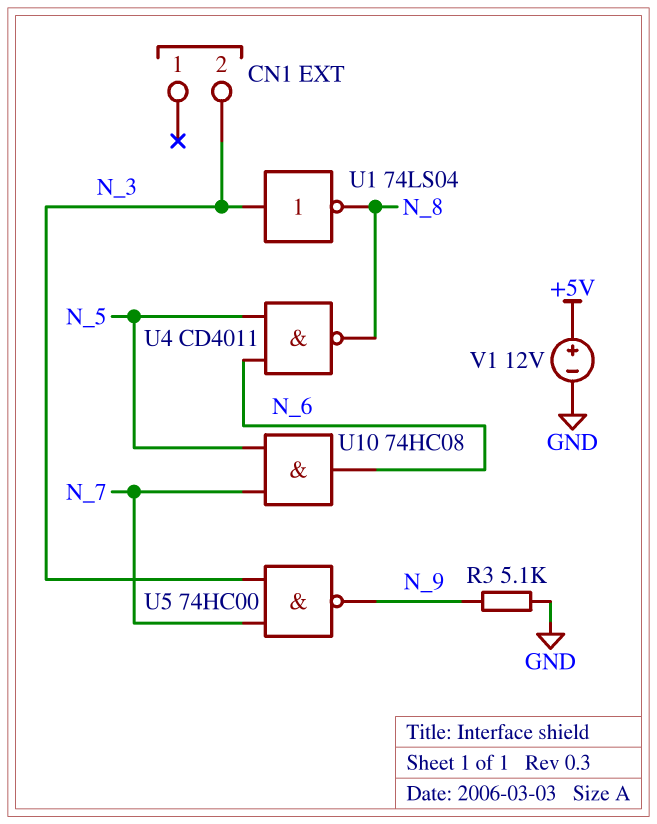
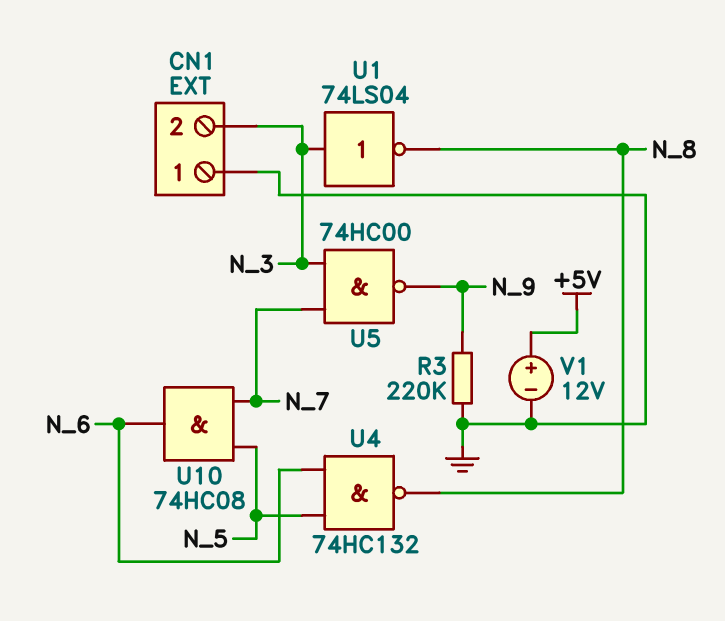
CN1 pin 1: none -> GND
R3: 5.1k (GND, N_9) -> 220k (GND, N_9)
U4: NAND CD4011 (in N_5, in N_6, out N_8) -> NAND 74HC132 (in N_5, in N_6, out N_8)

